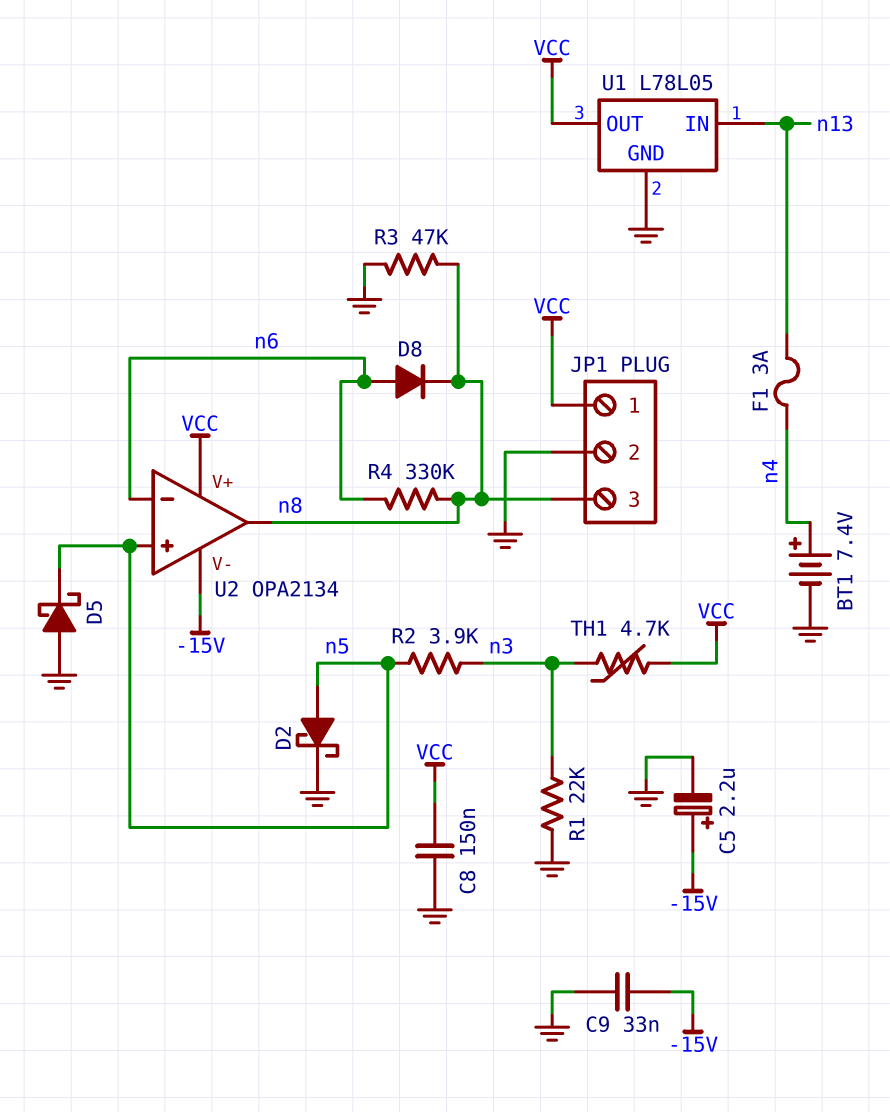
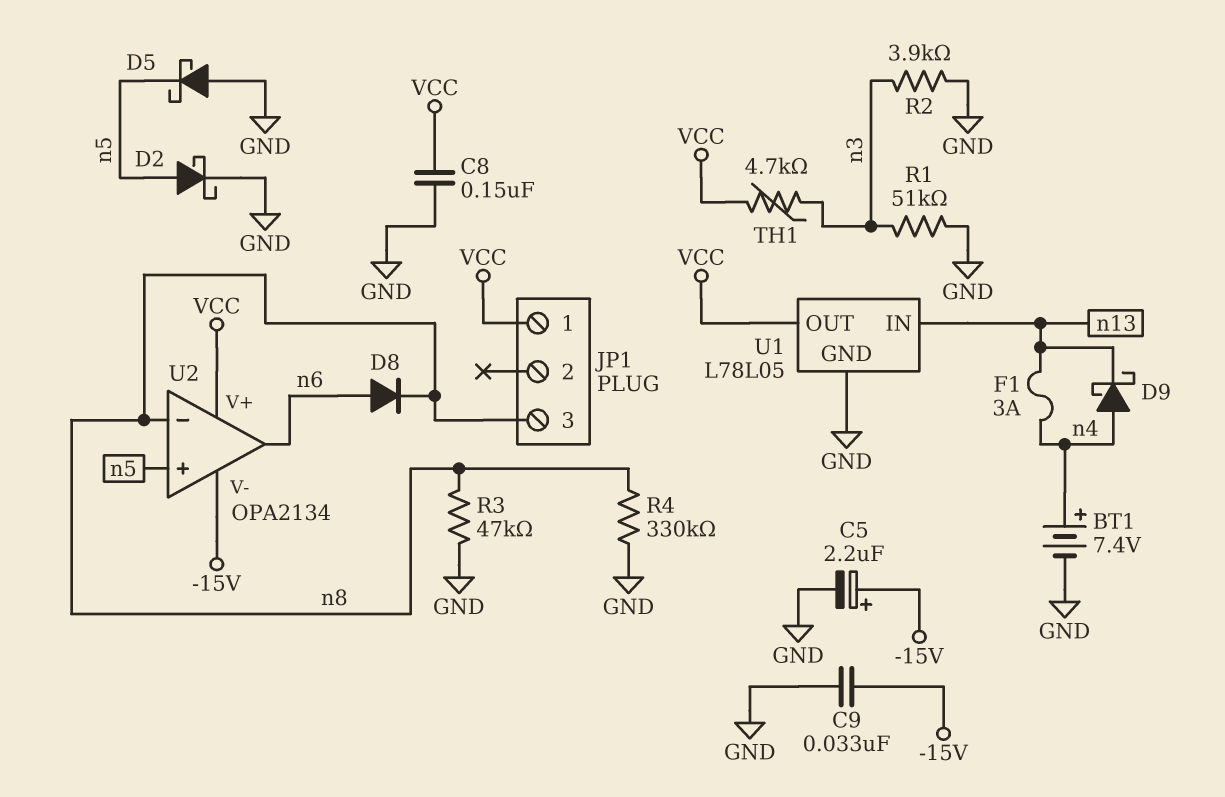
D9: none -> schottky (A n4, K n13)
JP1 pin 2: GND -> none
R1: 22k (GND, n3) -> 51k (GND, n3)
R2: 3.9k (n3, n5) -> 3.9k (GND, n3)
R4: 330k (n6, n8) -> 330k (GND, n8)
U2 pin in-: n6 -> n8
U2 pin out: n8 -> n6

